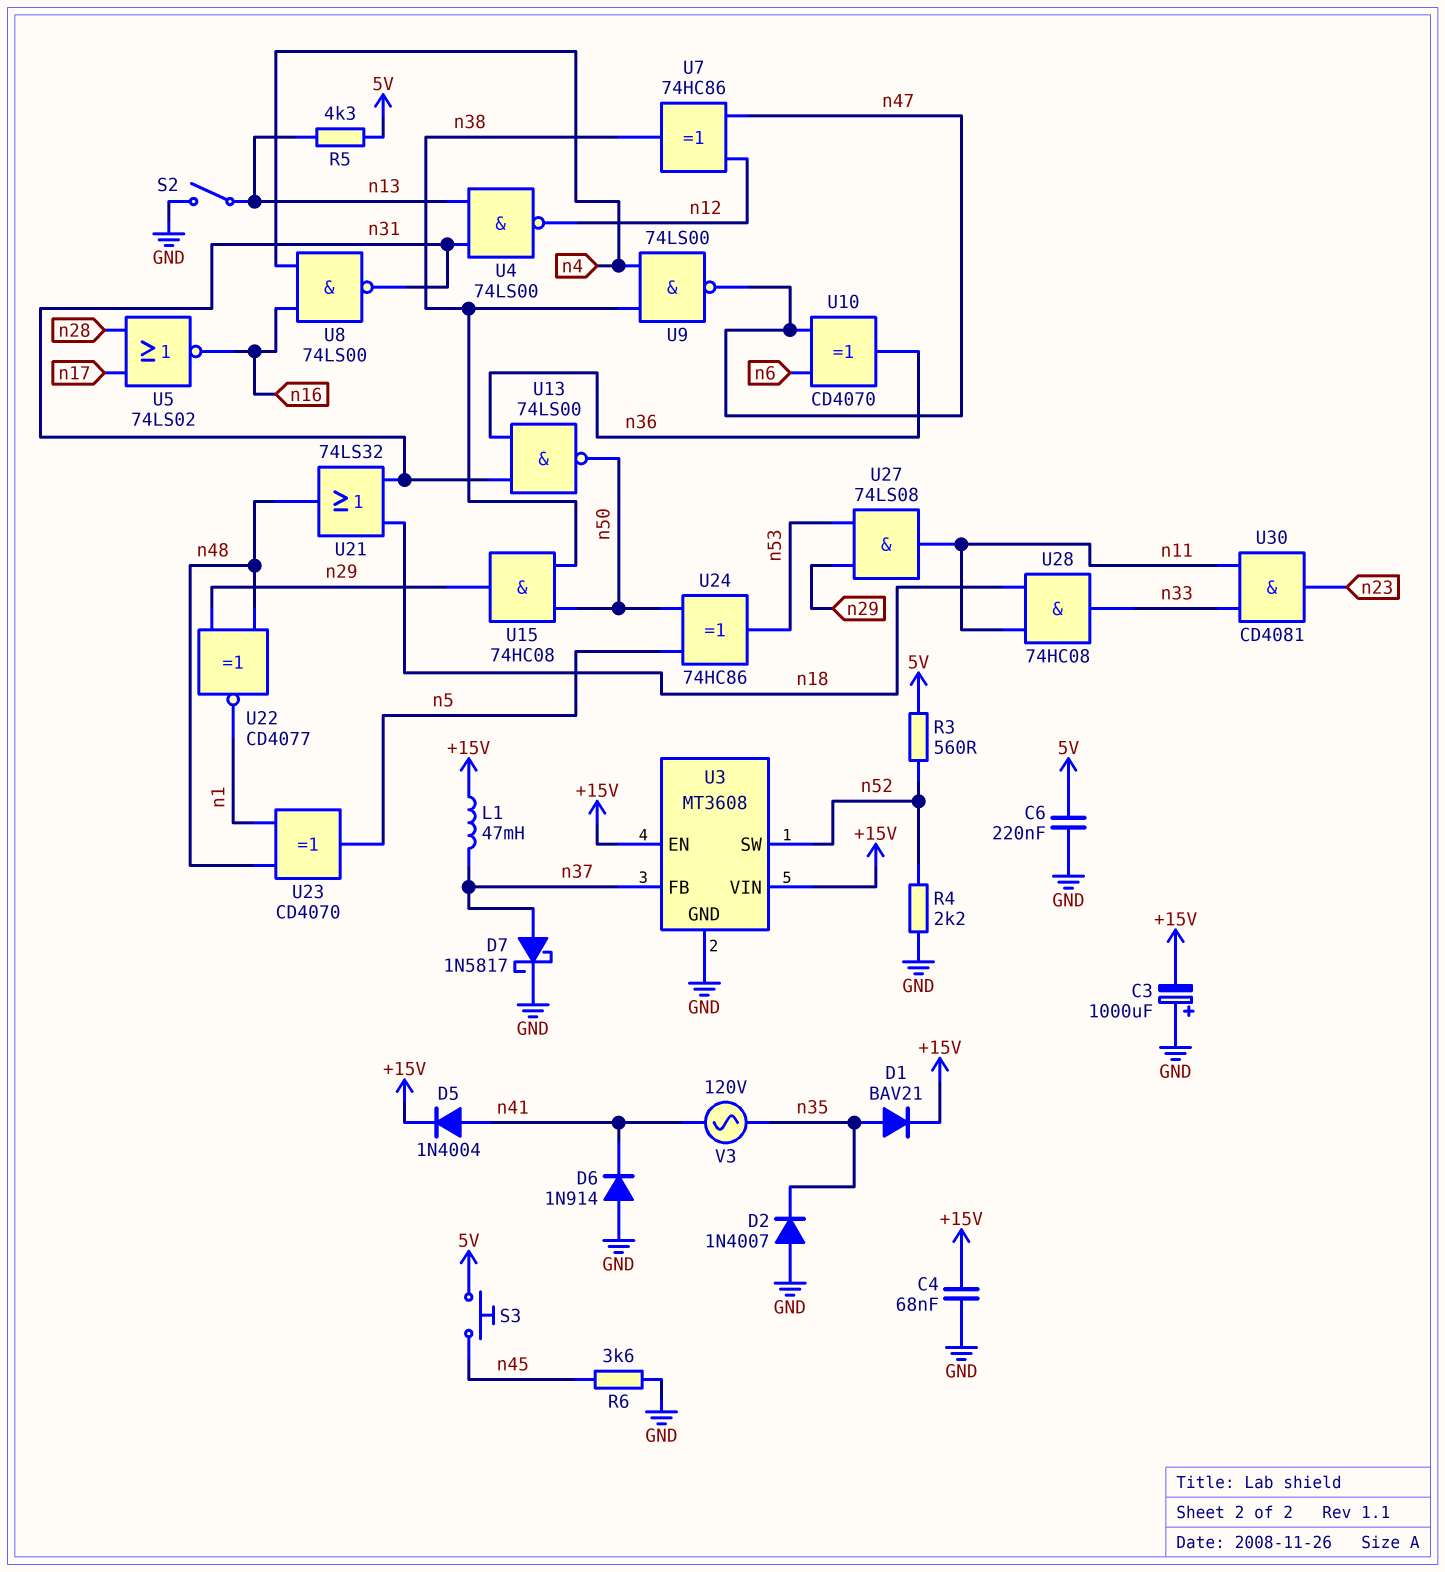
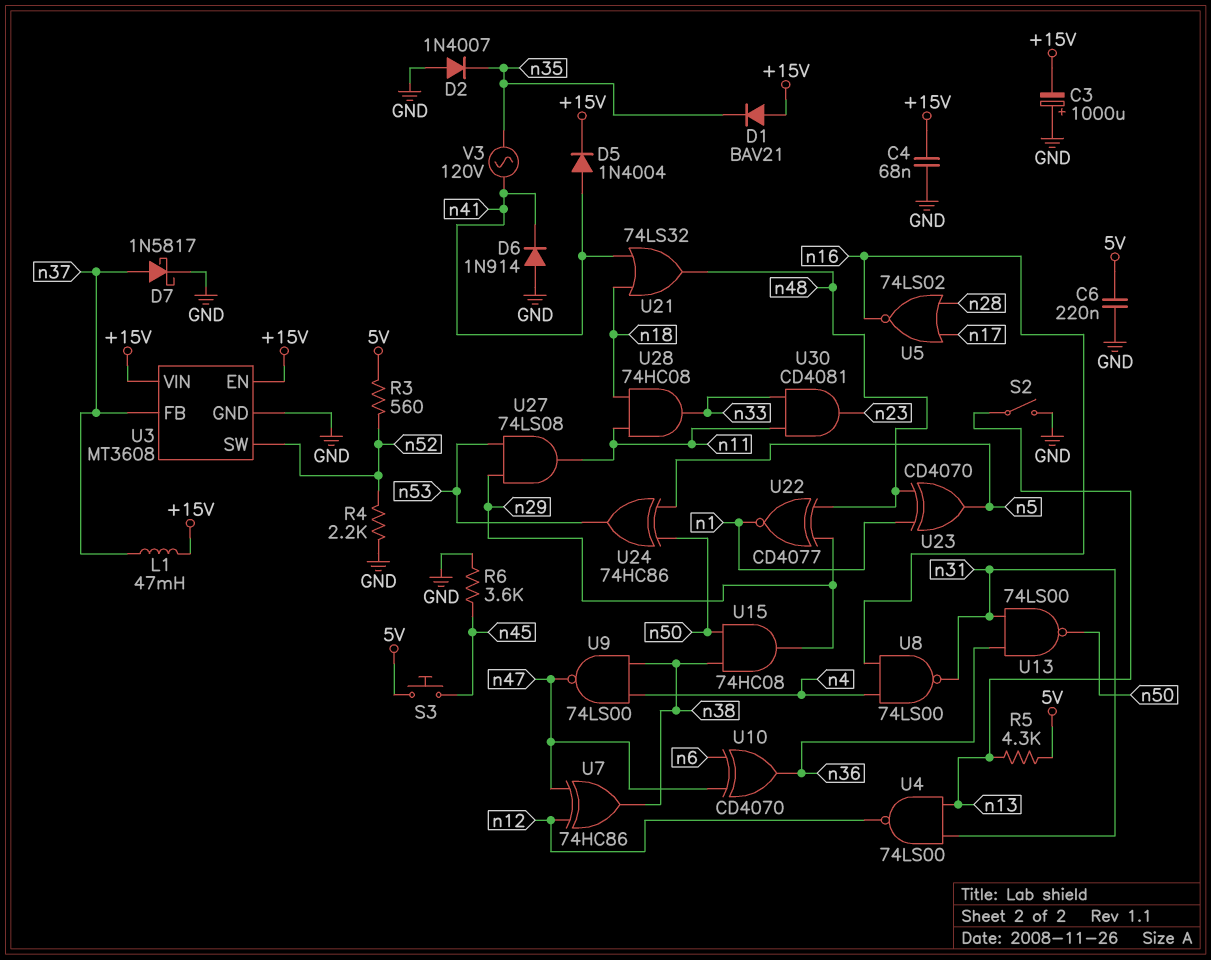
D1: diode BAV21 (A n35, K +15V) -> diode BAV21 (A +15V, K n35)
U21: OR 74LS32 (in n18, in n31, out n48) -> OR 74LS32 (in n18, in n41, out n48)

